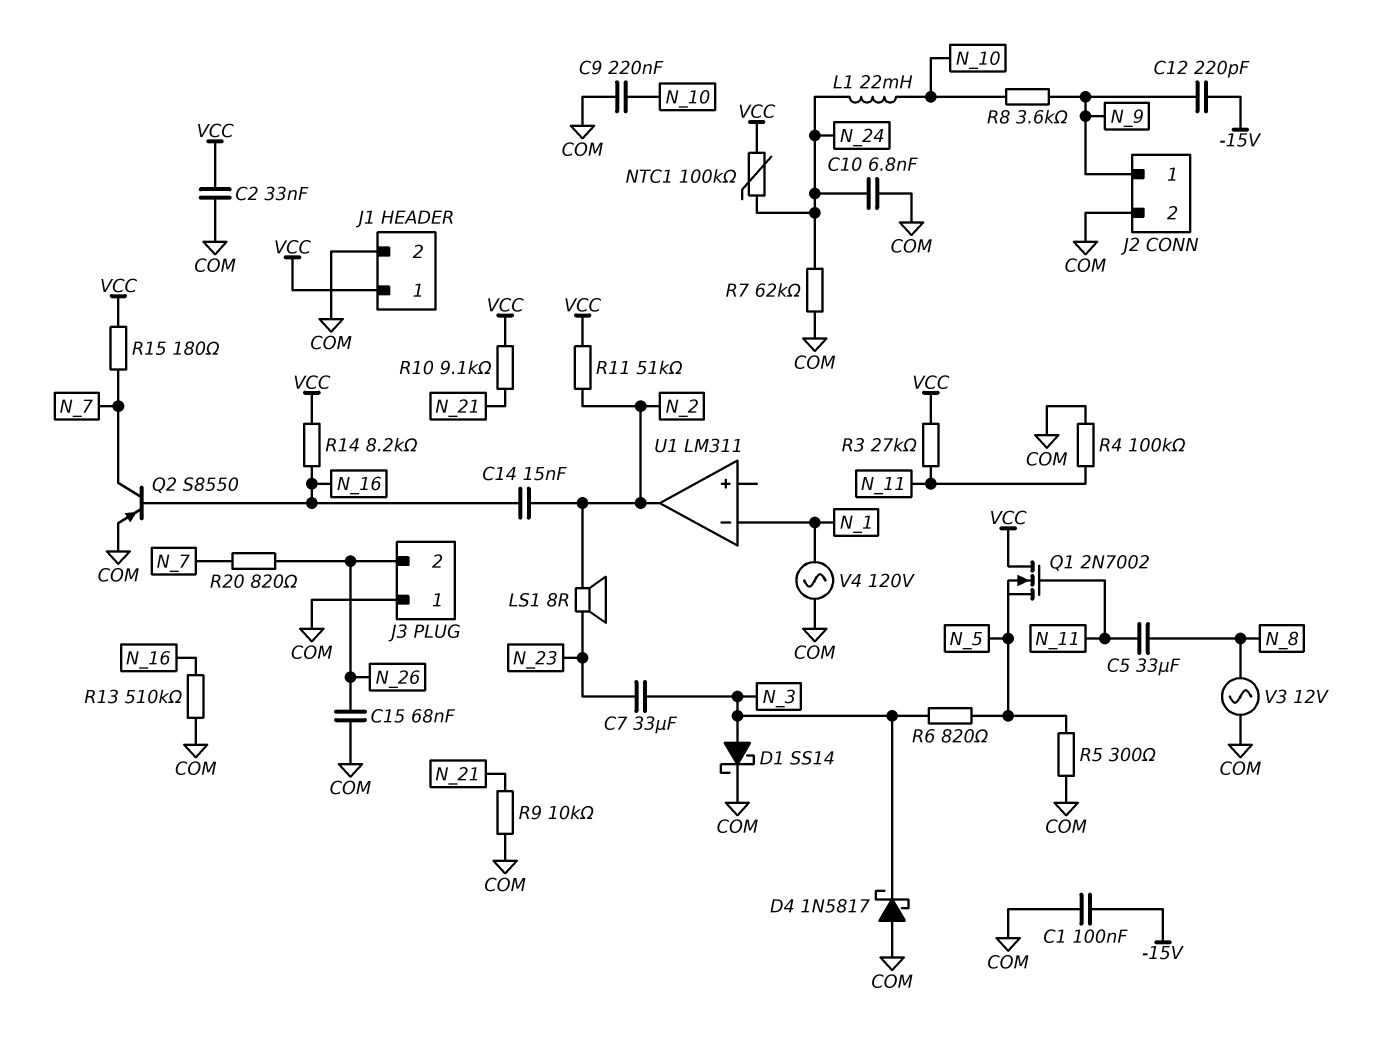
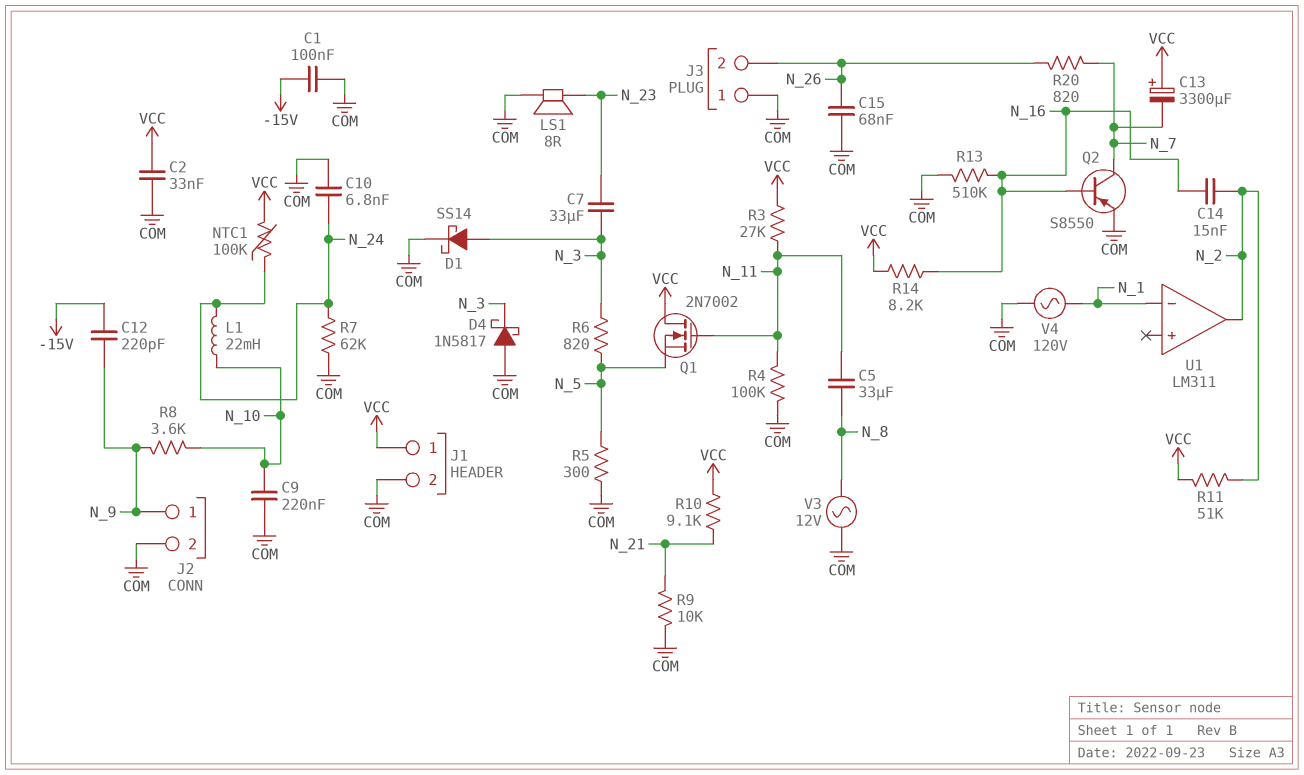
C13: none -> 3300uF (plus VCC, minus N_7)
LS1: speaker 8R (N_2, N_23) -> speaker 8R (COM, N_23)
R15: 180 (N_7, VCC) -> none

